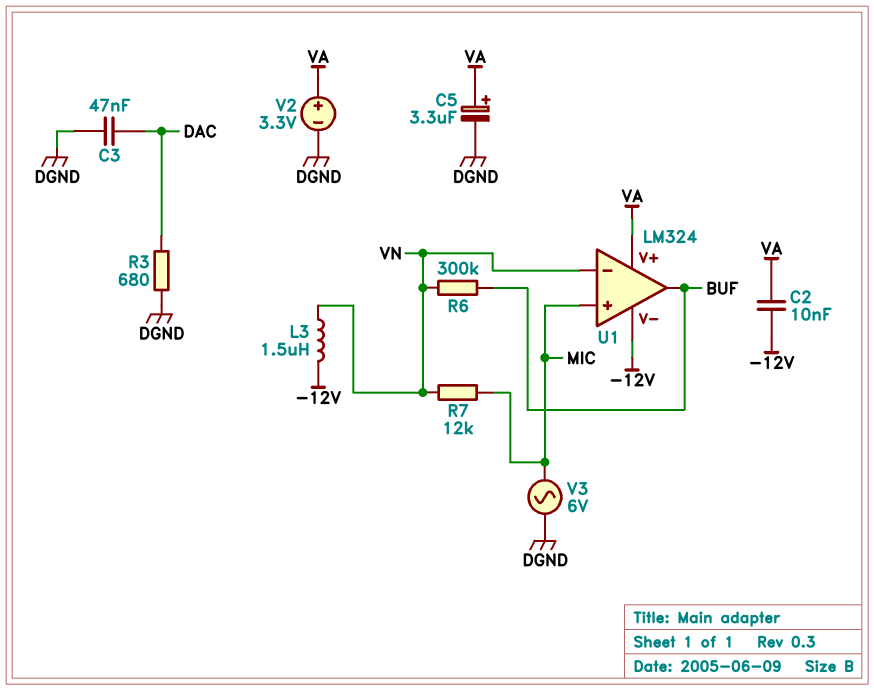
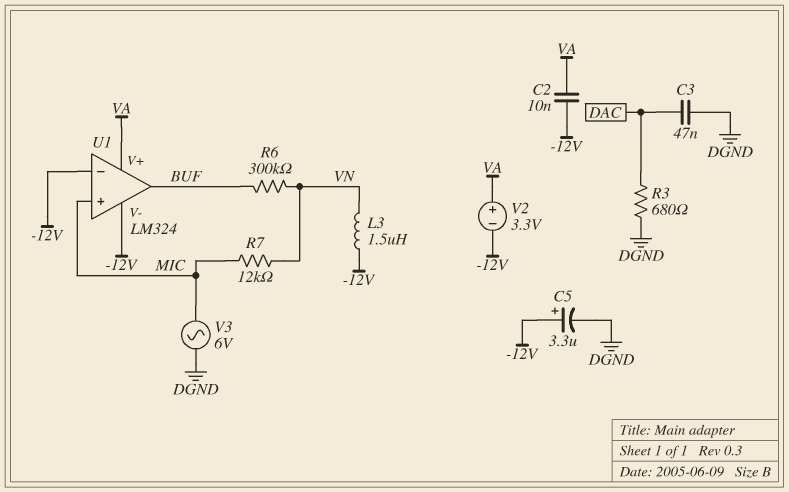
C5: 3.3uF (plus VA, minus DGND) -> 3.3uF (plus -12V, minus DGND)
U1 pin in-: VN -> -12V
V2: 3.3V (plus VA, minus DGND) -> 3.3V (plus VA, minus -12V)

